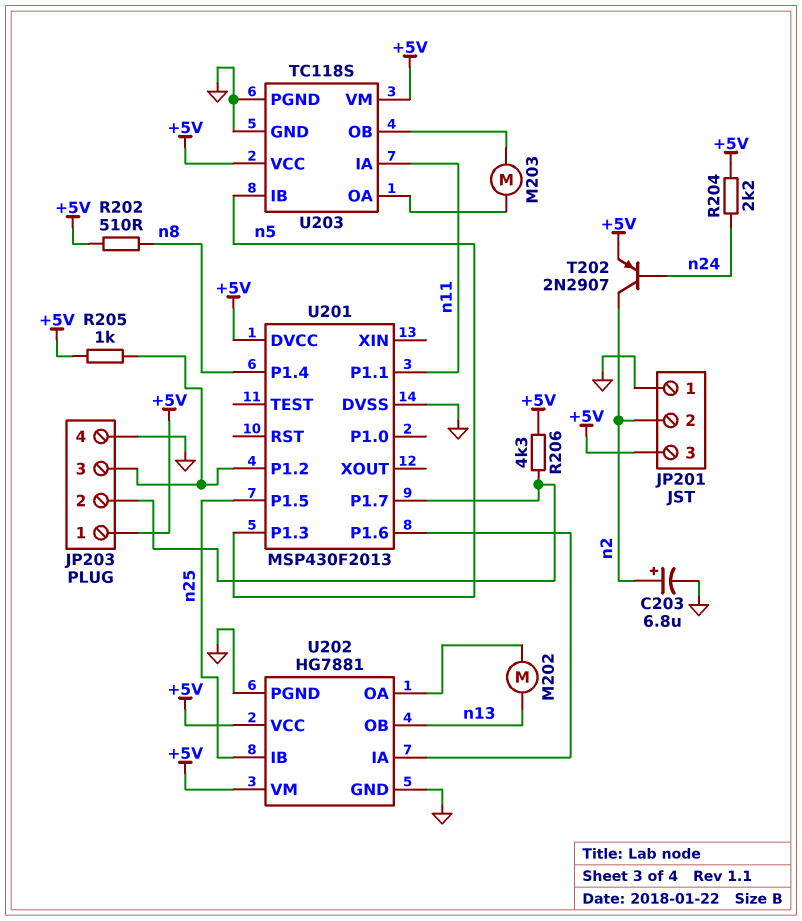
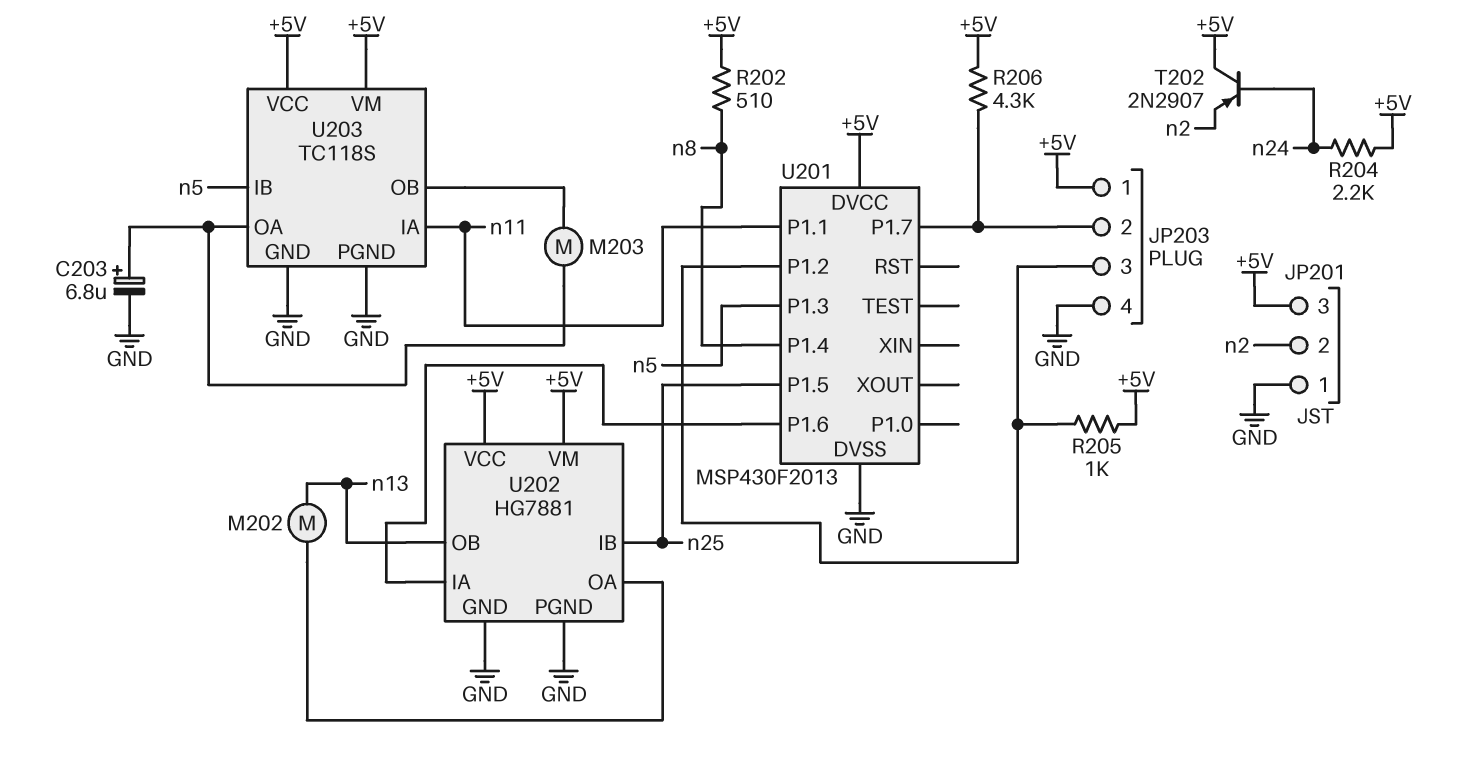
C203: 6.8uF (plus n2, minus GND) -> 6.8uF (plus U203/OA, minus GND)
T202: PNP 2N2907 (B n24, C n2, E +5V) -> PNP 2N2907 (B n24, C +5V, E n2)

